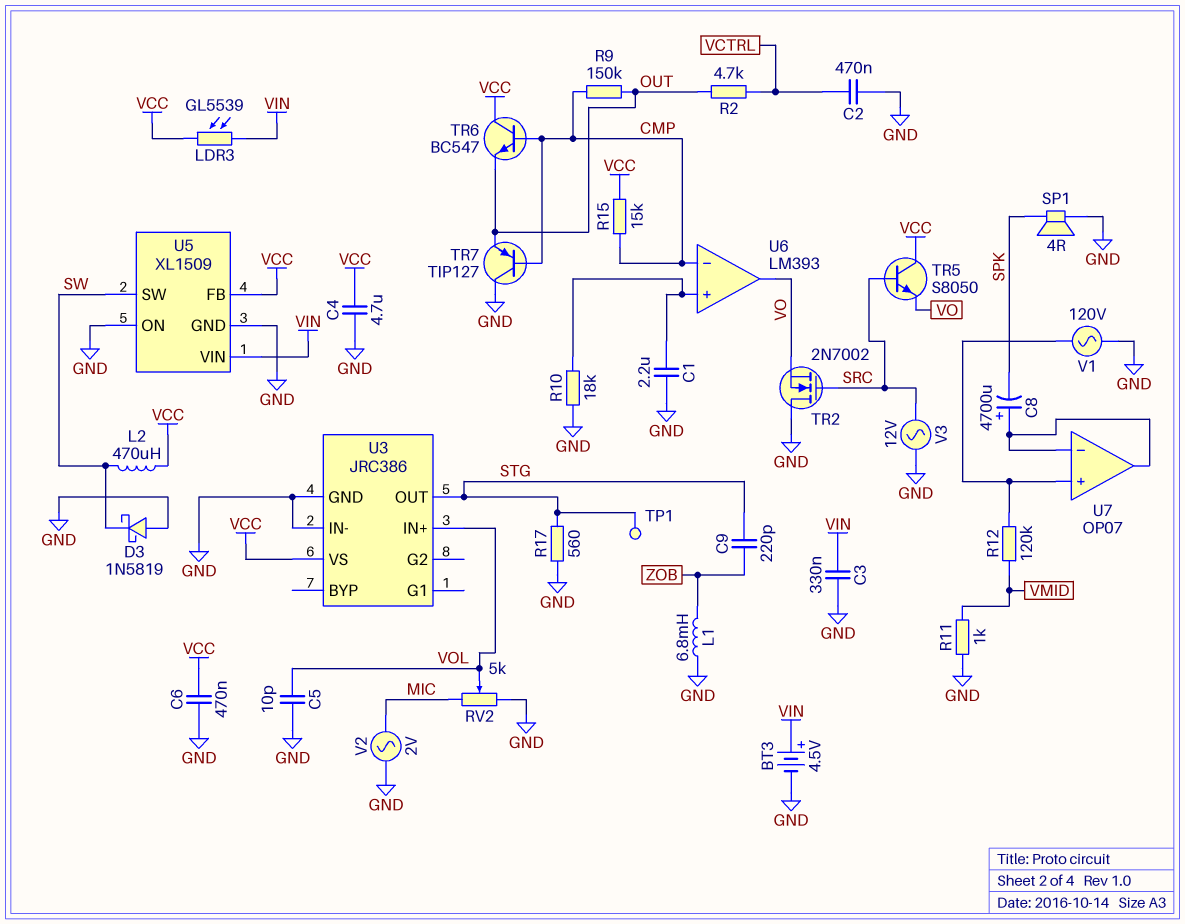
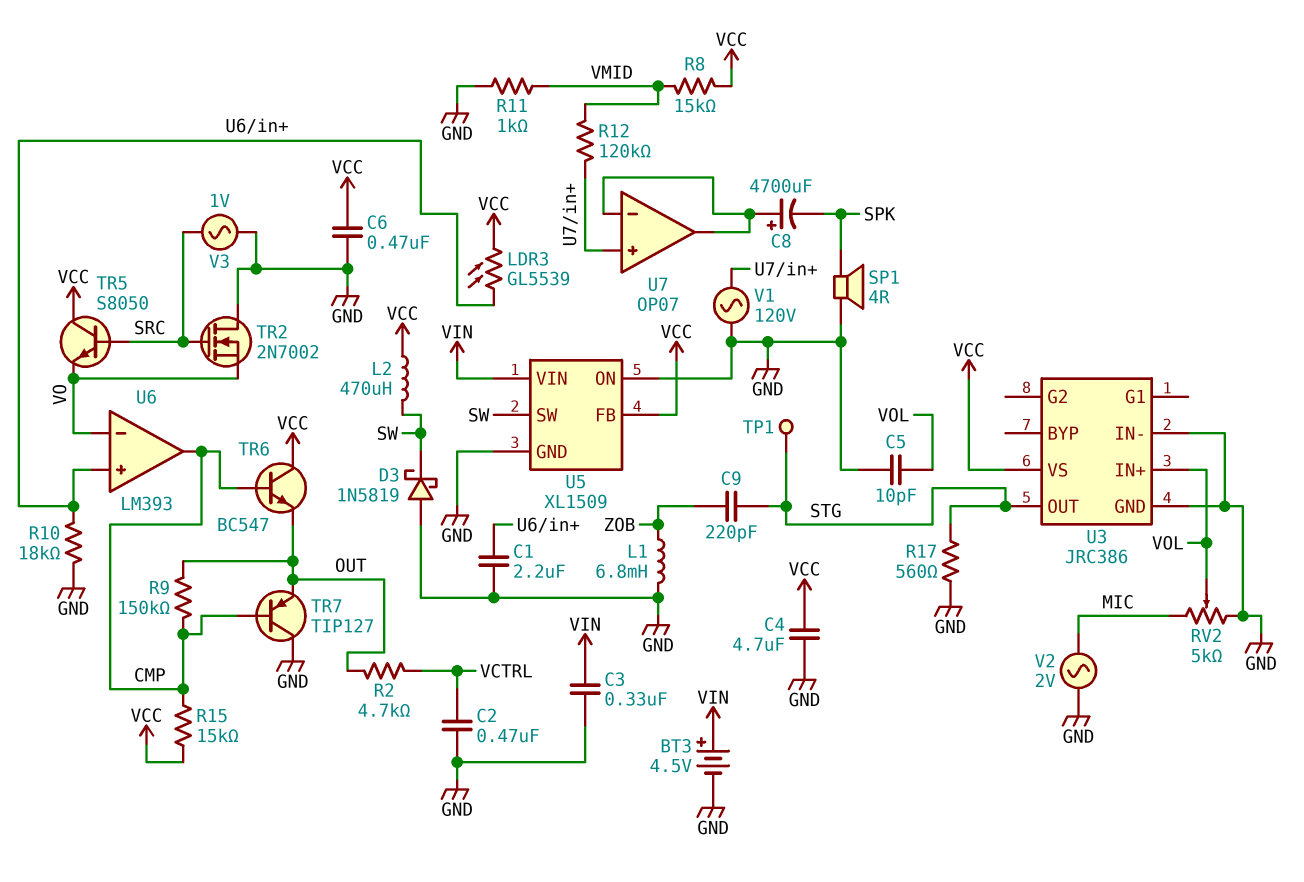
LDR3: GL5539 (VCC, VIN) -> GL5539 (U6/in+, VCC)
R8: none -> 15k (VCC, VMID)
U6 pin in-: CMP -> VO
U6 pin out: VO -> CMP
V3: AC 12V (GND, SRC) -> AC 1V (GND, SRC)

